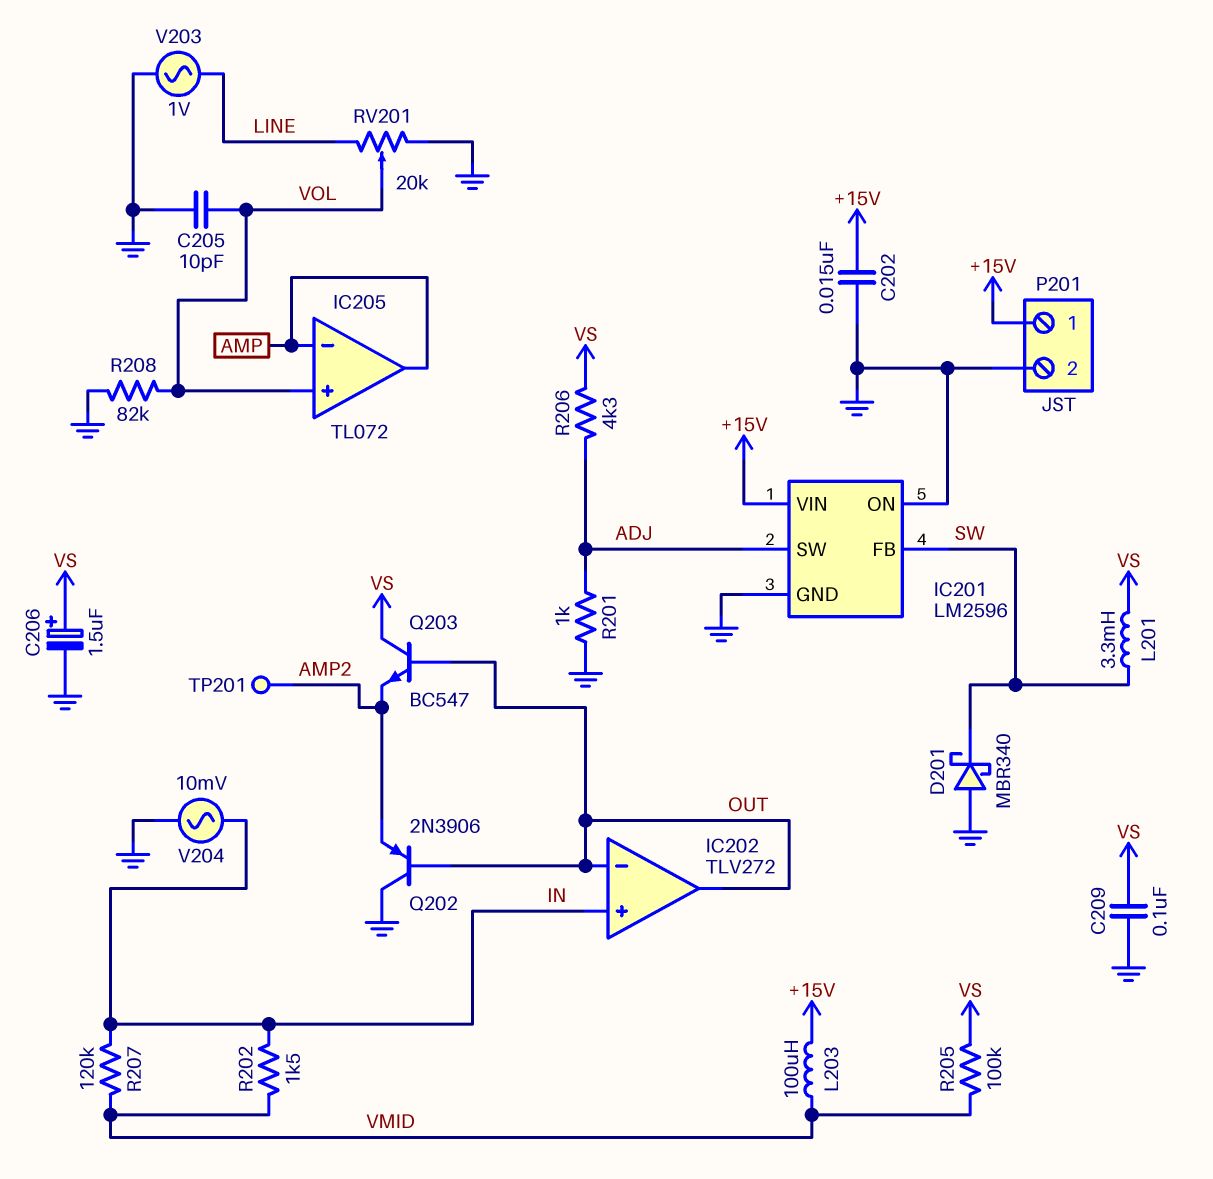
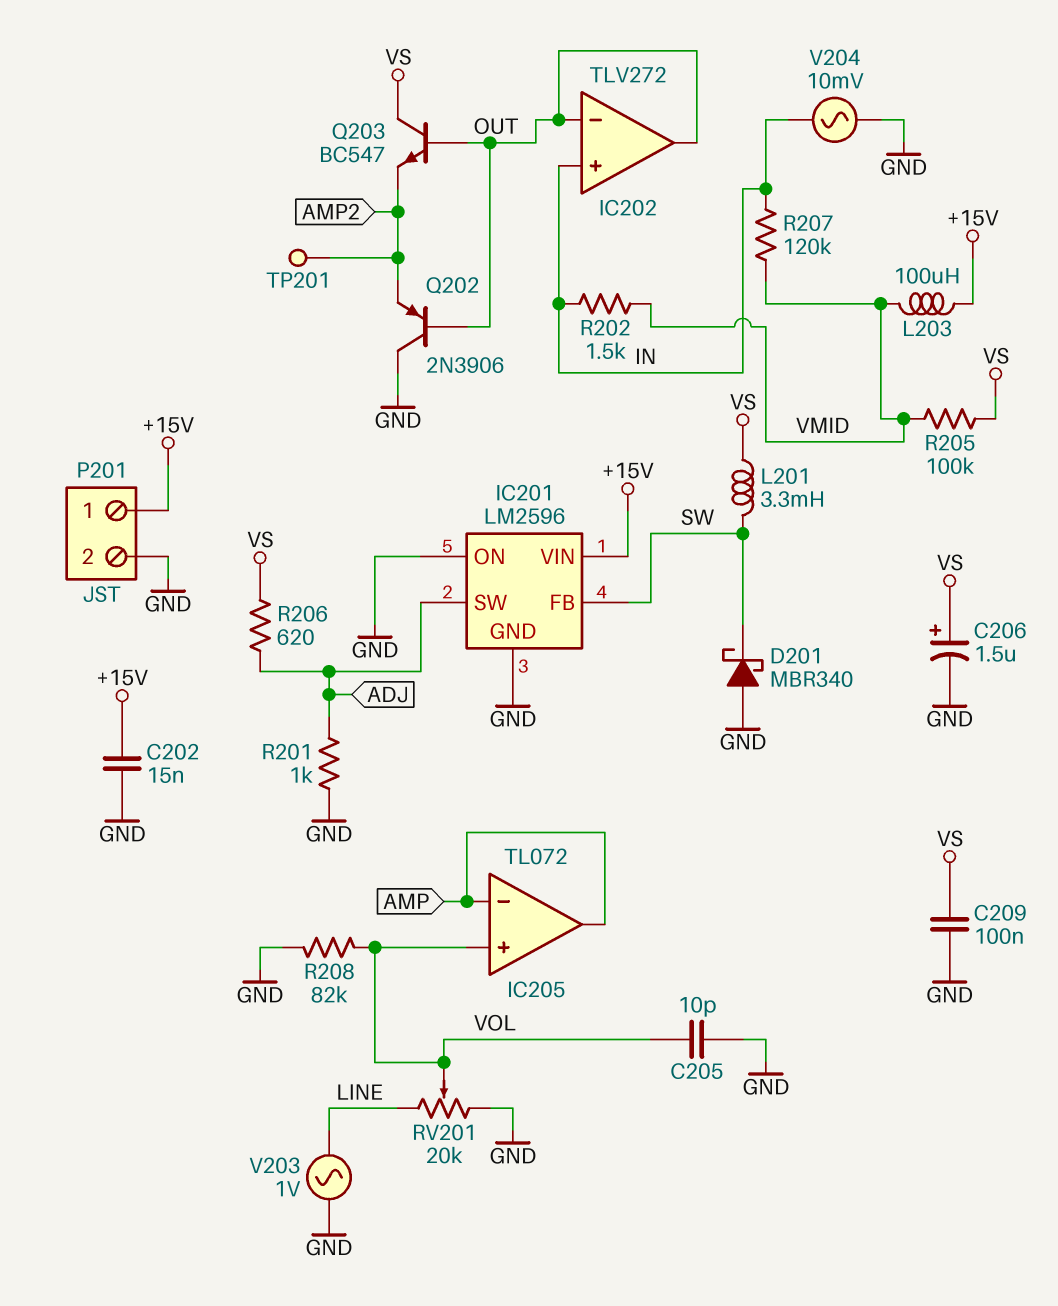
R206: 4.3k (ADJ, VS) -> 620 (ADJ, VS)

